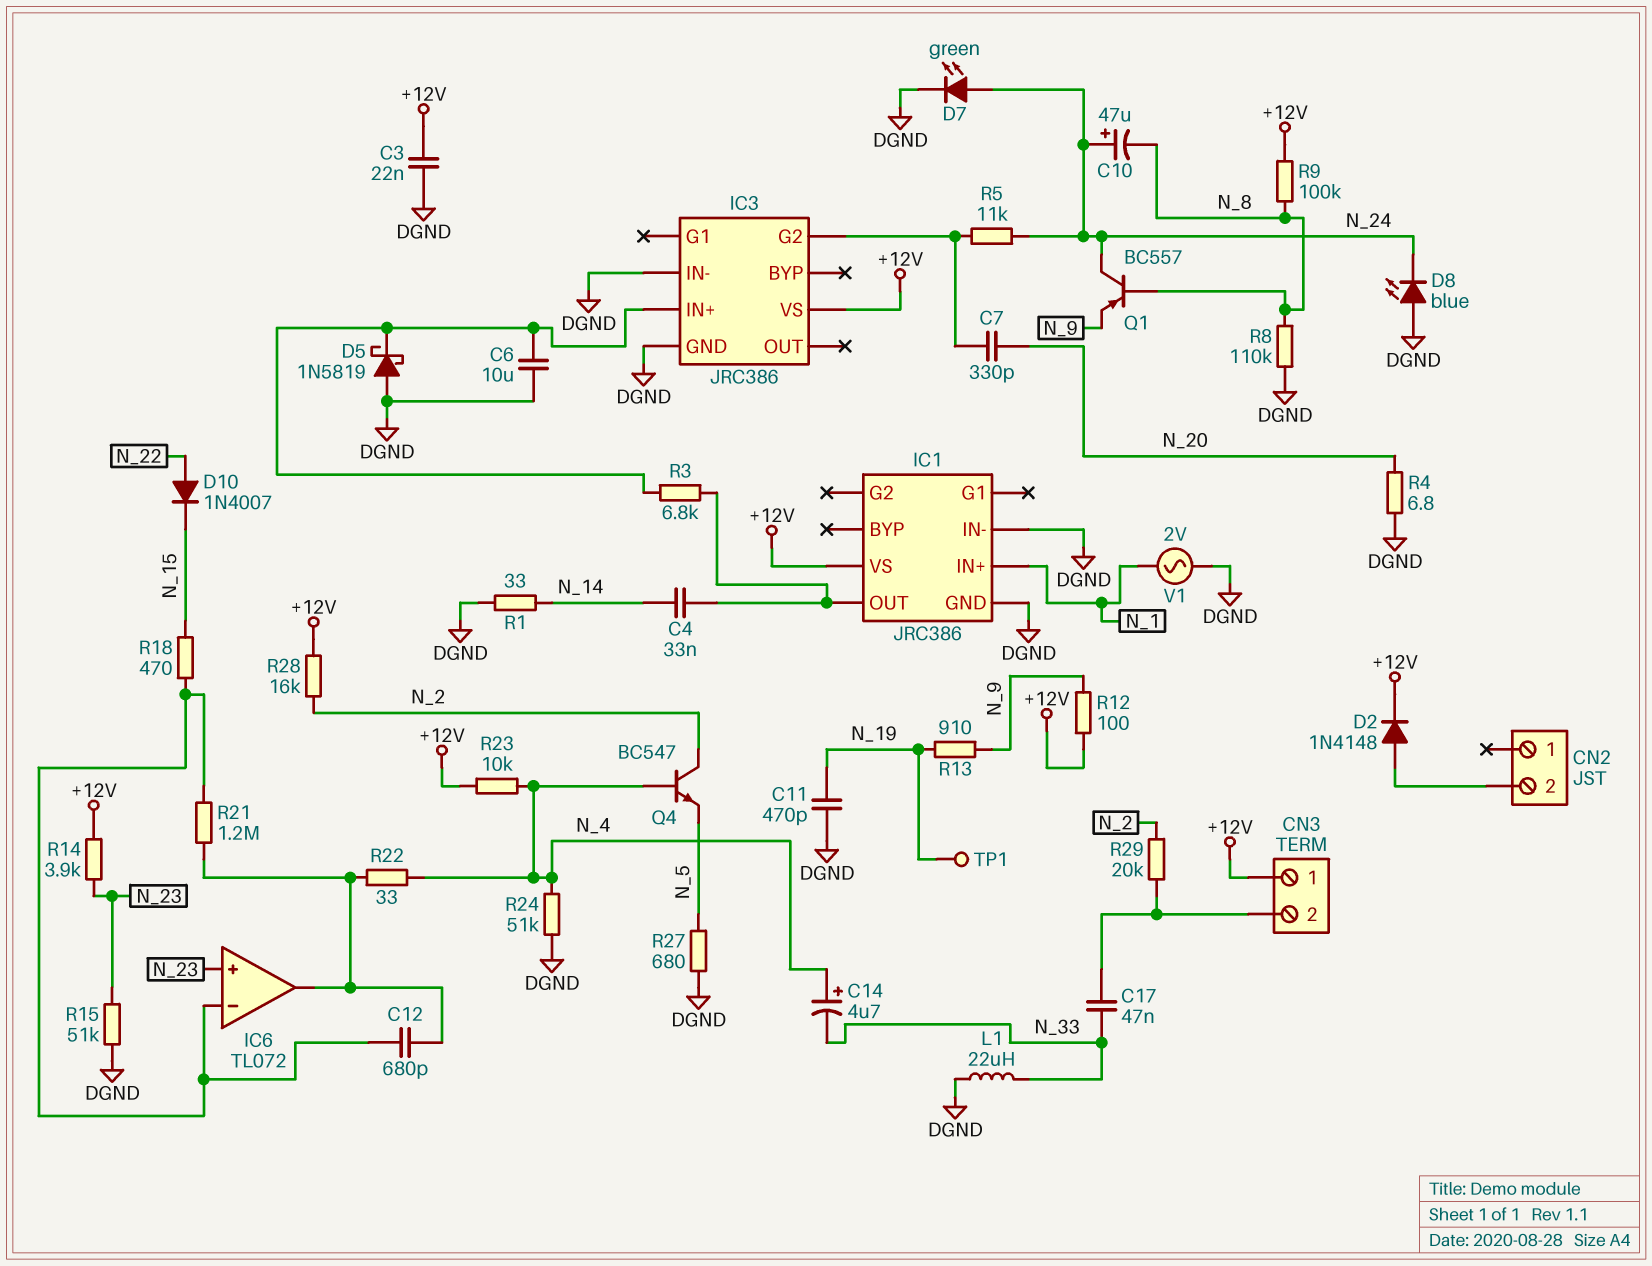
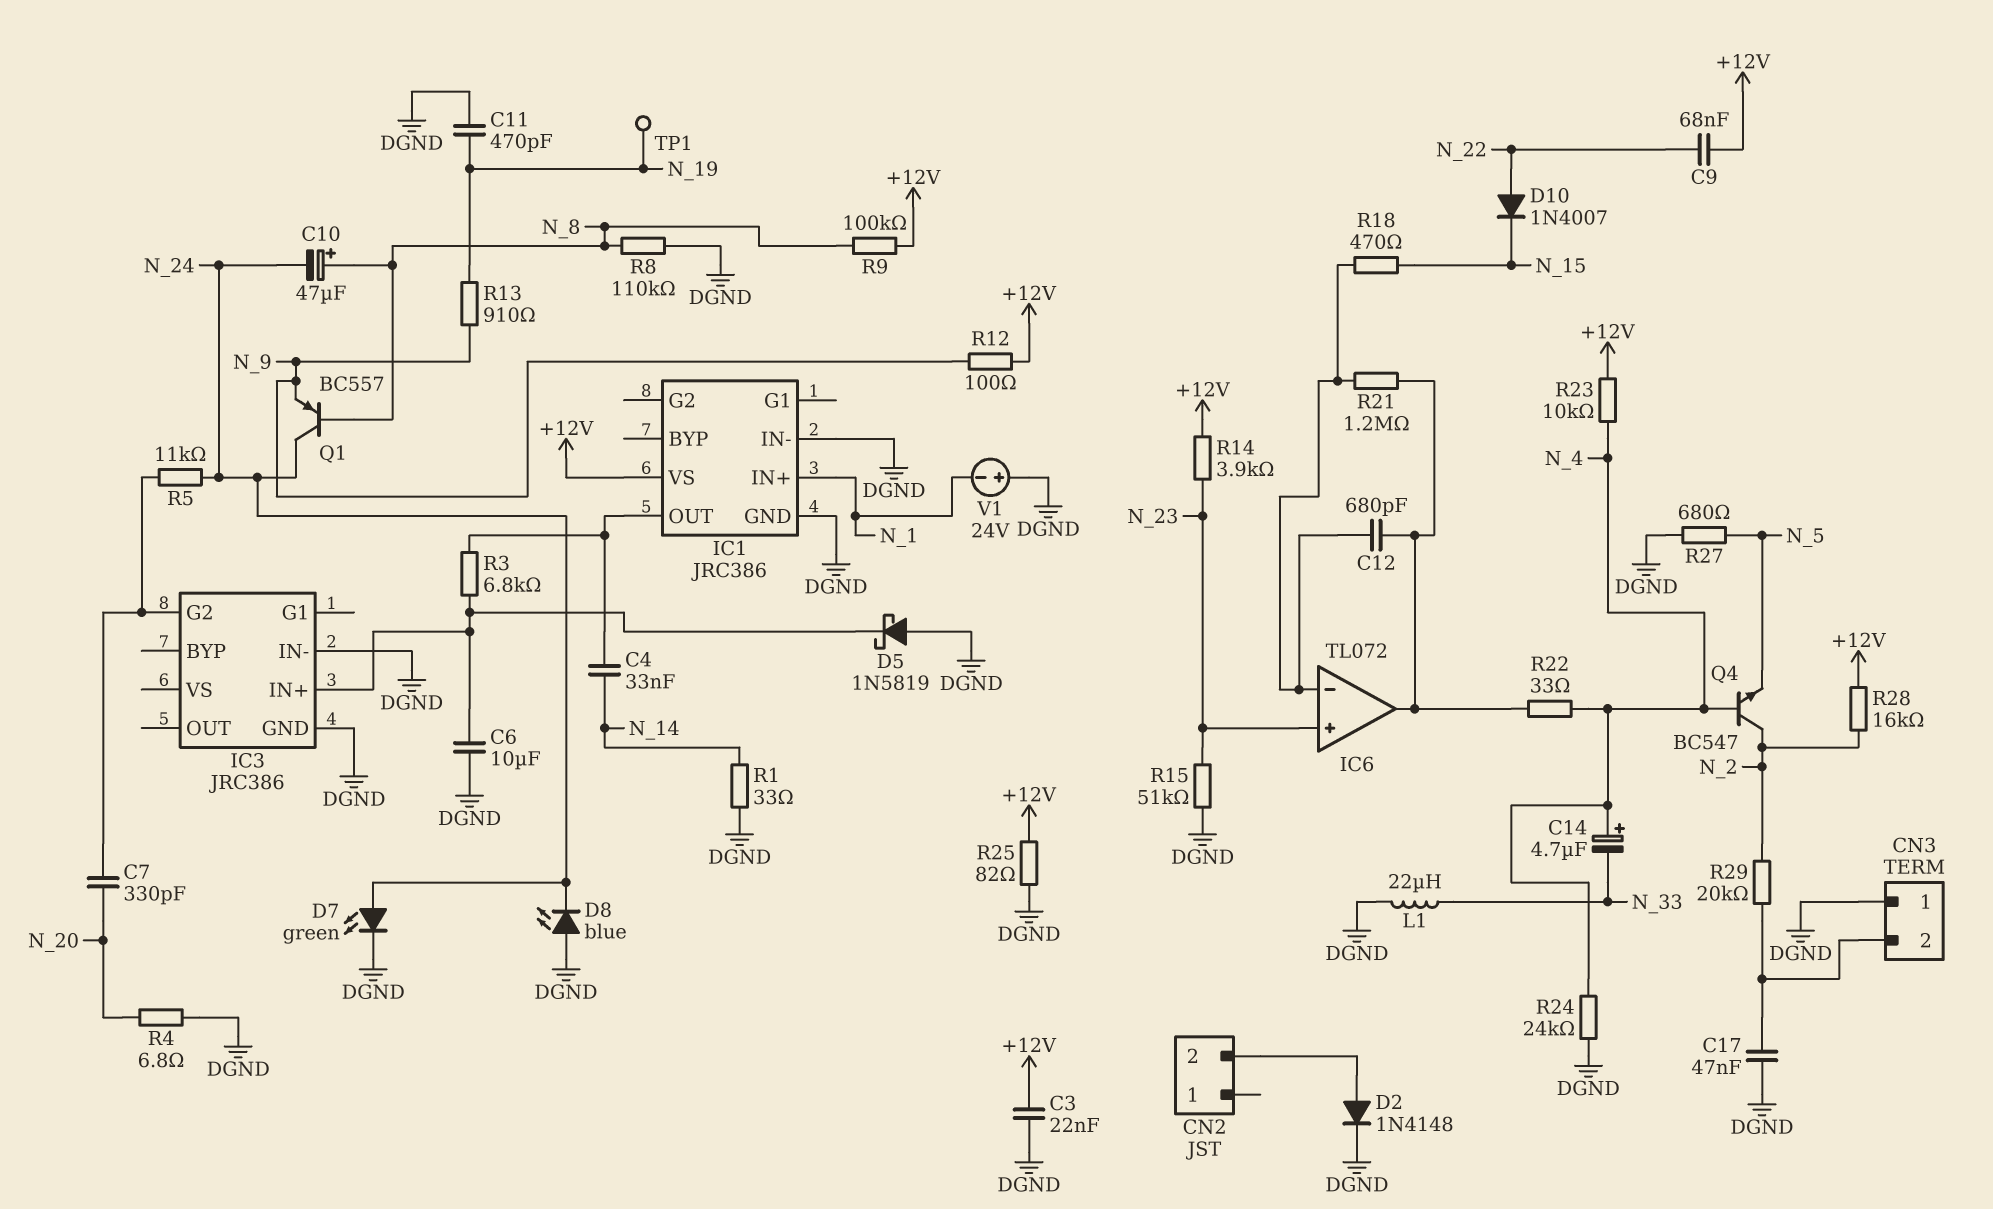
C9: none -> 68nF (+12V, N_22)
C10: 47uF (plus N_24, minus N_8) -> 47uF (plus N_8, minus N_24)
C17: 47nF (CN3/2, N_33) -> 47nF (CN3/2, DGND)
CN3 pin 1: +12V -> DGND
D2: diode 1N4148 (A CN2/2, K +12V) -> diode 1N4148 (A CN2/2, K DGND)
IC3 pin VS: +12V -> none
R24: 51k (DGND, N_4) -> 24k (DGND, N_4)
R25: none -> 82 (+12V, DGND)
V1: AC 2V (DGND, N_1) -> 24V (plus DGND, minus N_1)

